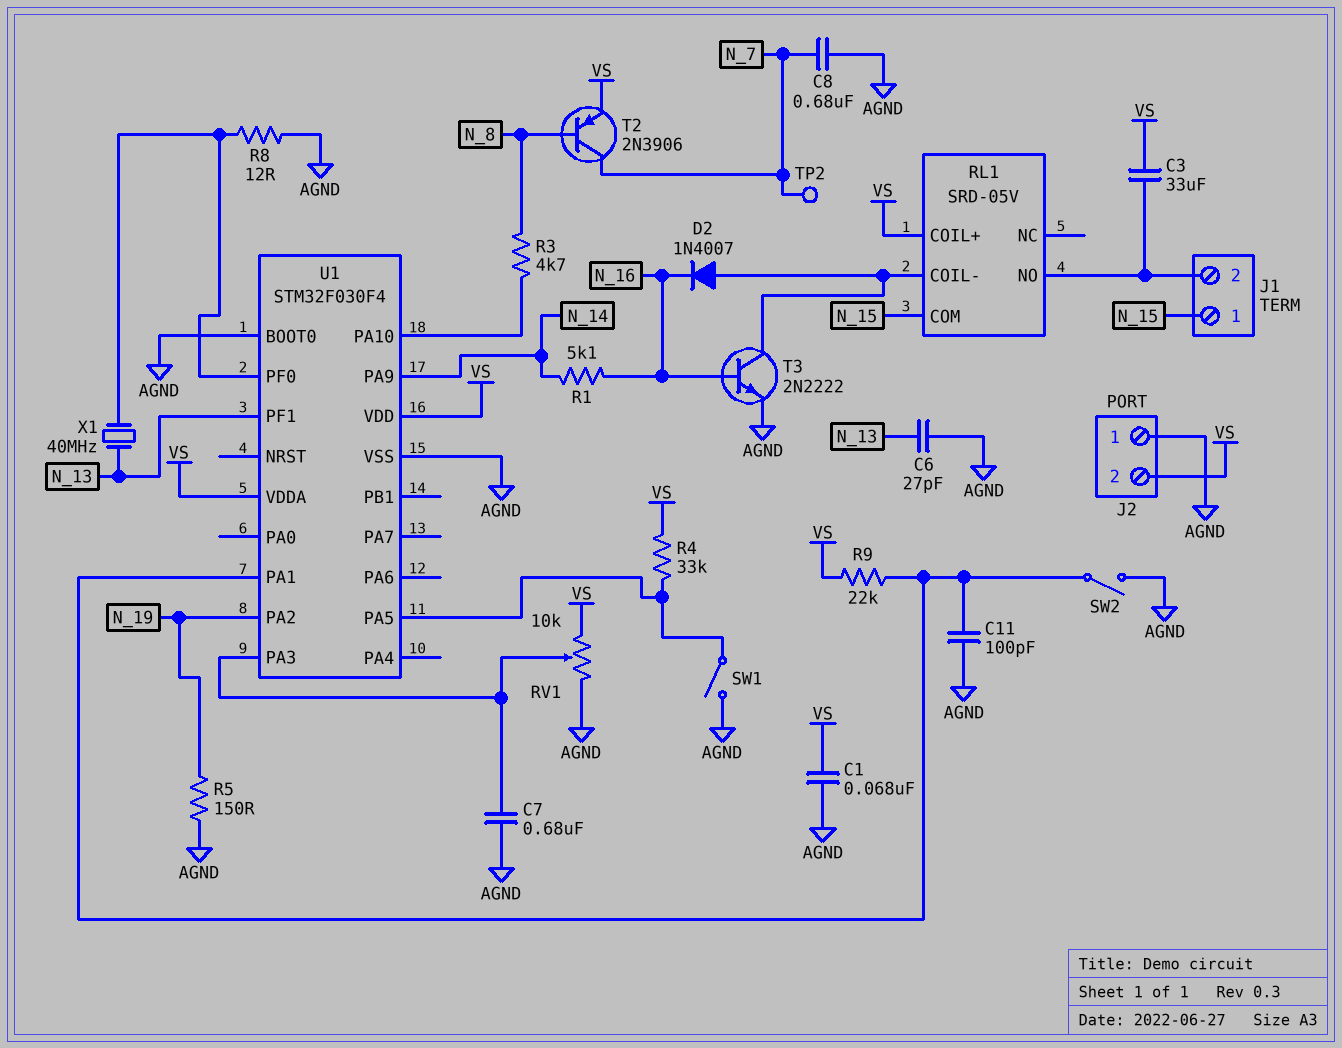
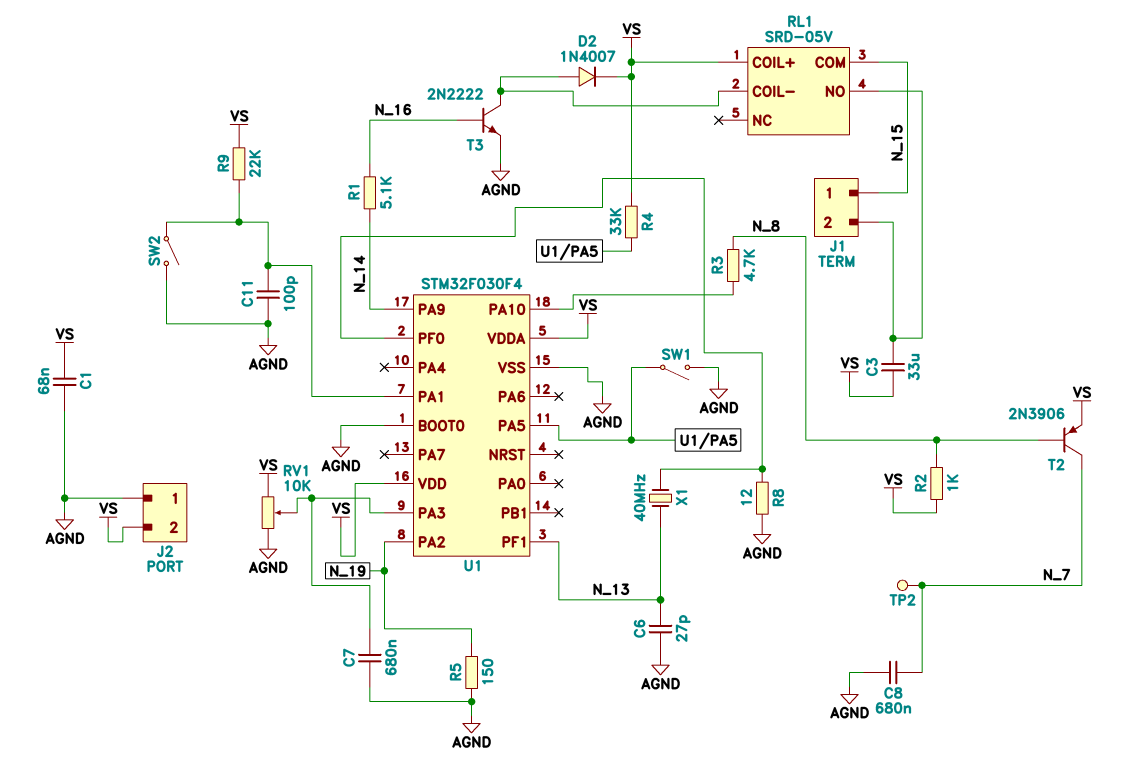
D2: diode 1N4007 (A RL1/COIL-, K N_16) -> diode 1N4007 (A RL1/COIL-, K VS)
R2: none -> 1k (N_8, VS)

